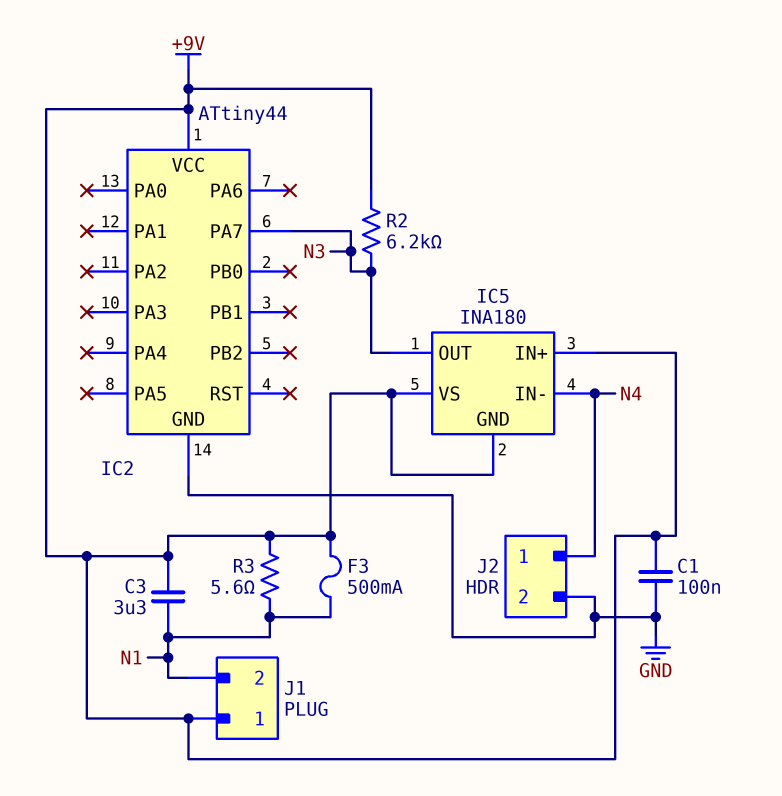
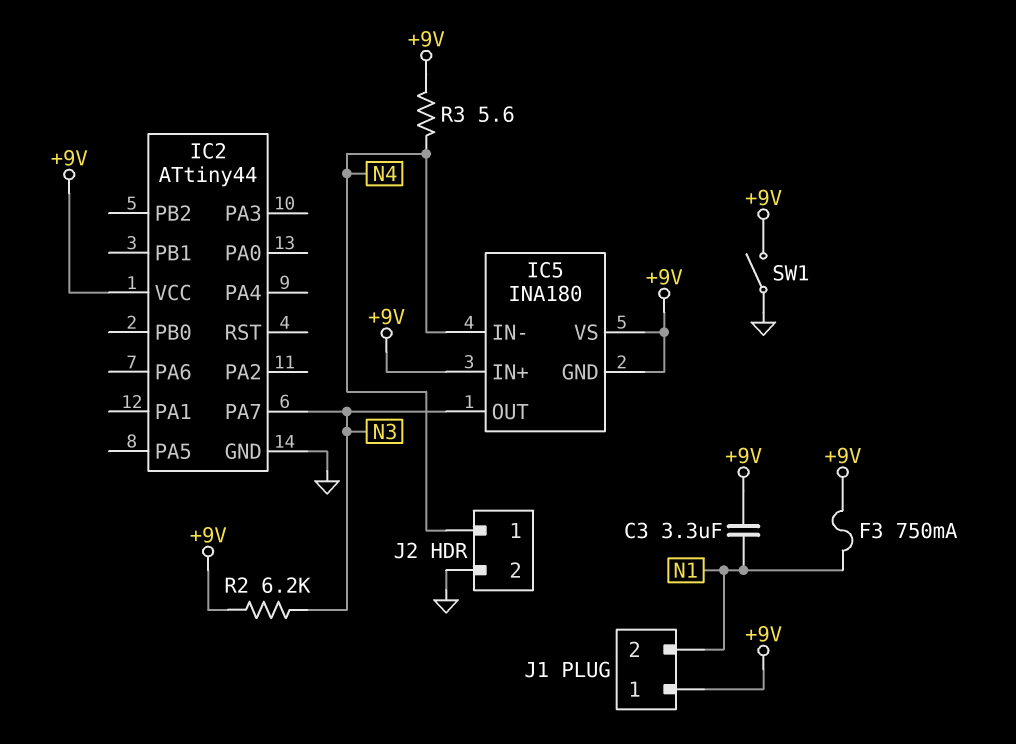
C1: 100nF (+9V, GND) -> none
F3: 500mA (+9V, N1) -> 750mA (+9V, N1)
R3: 5.6 (+9V, N1) -> 5.6 (+9V, N4)
SW1: none -> switch (+9V, GND)

